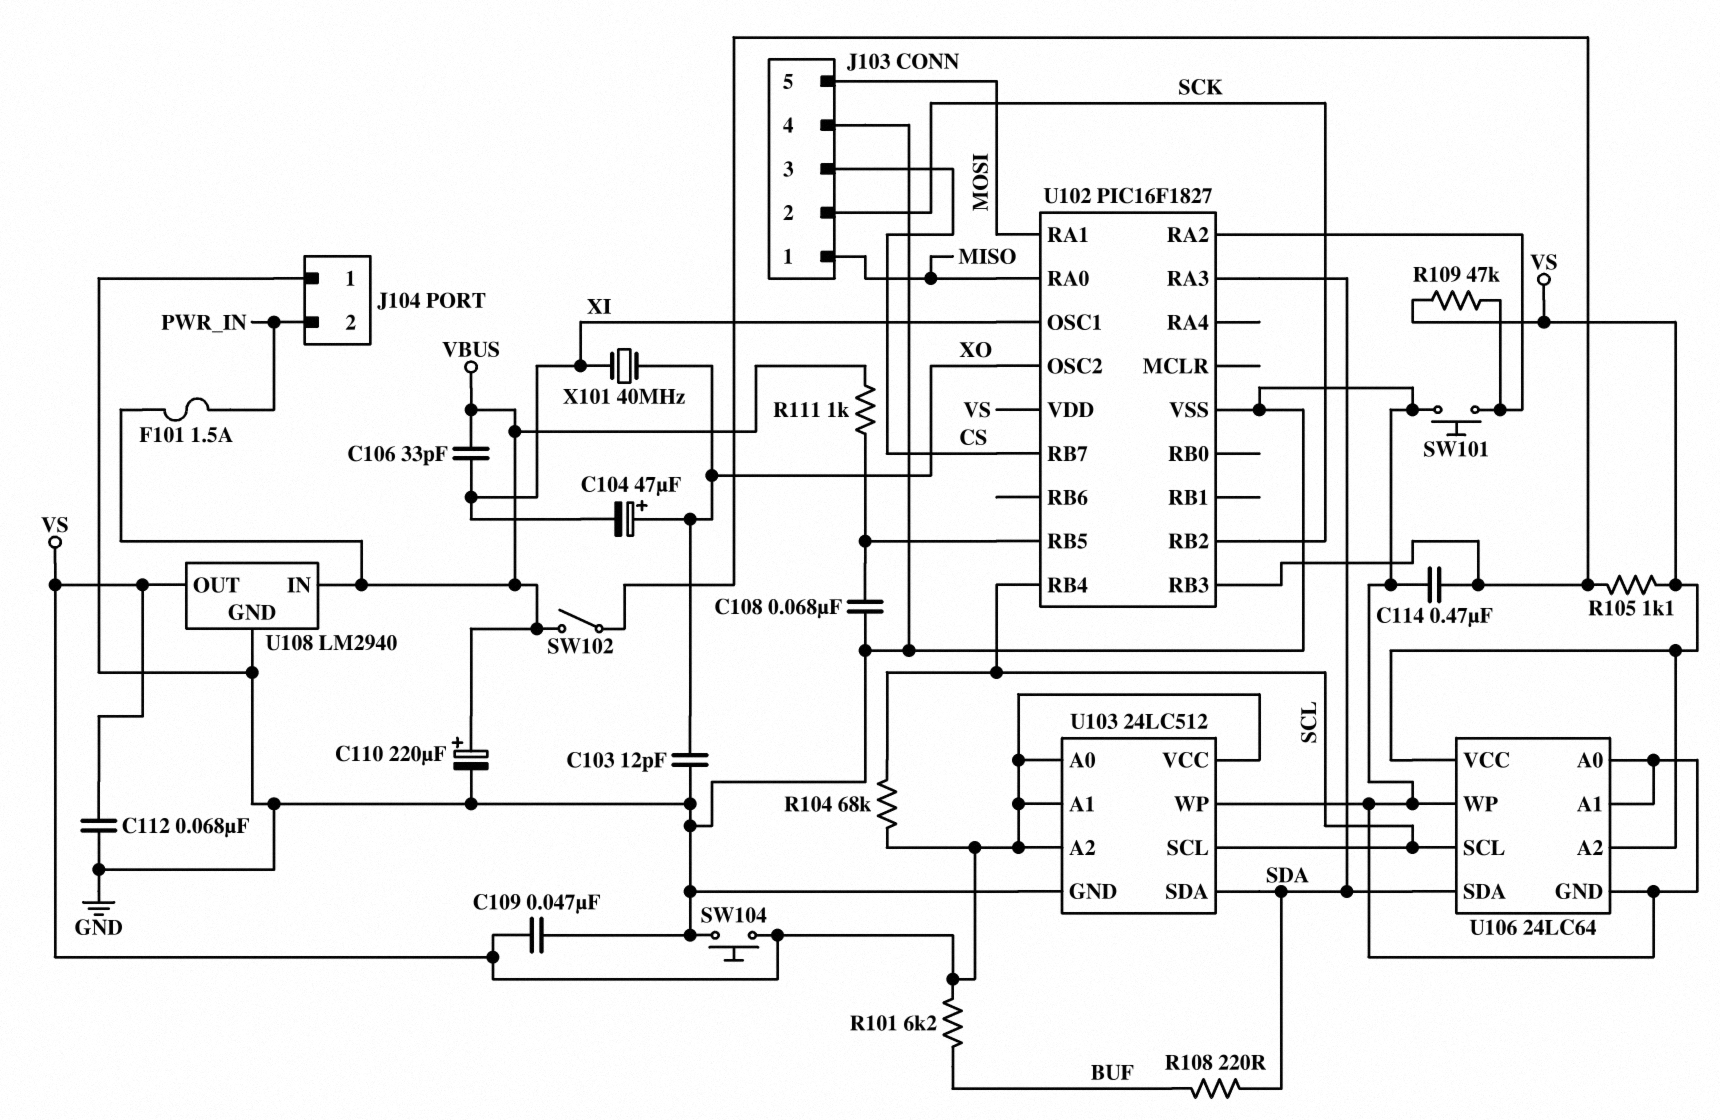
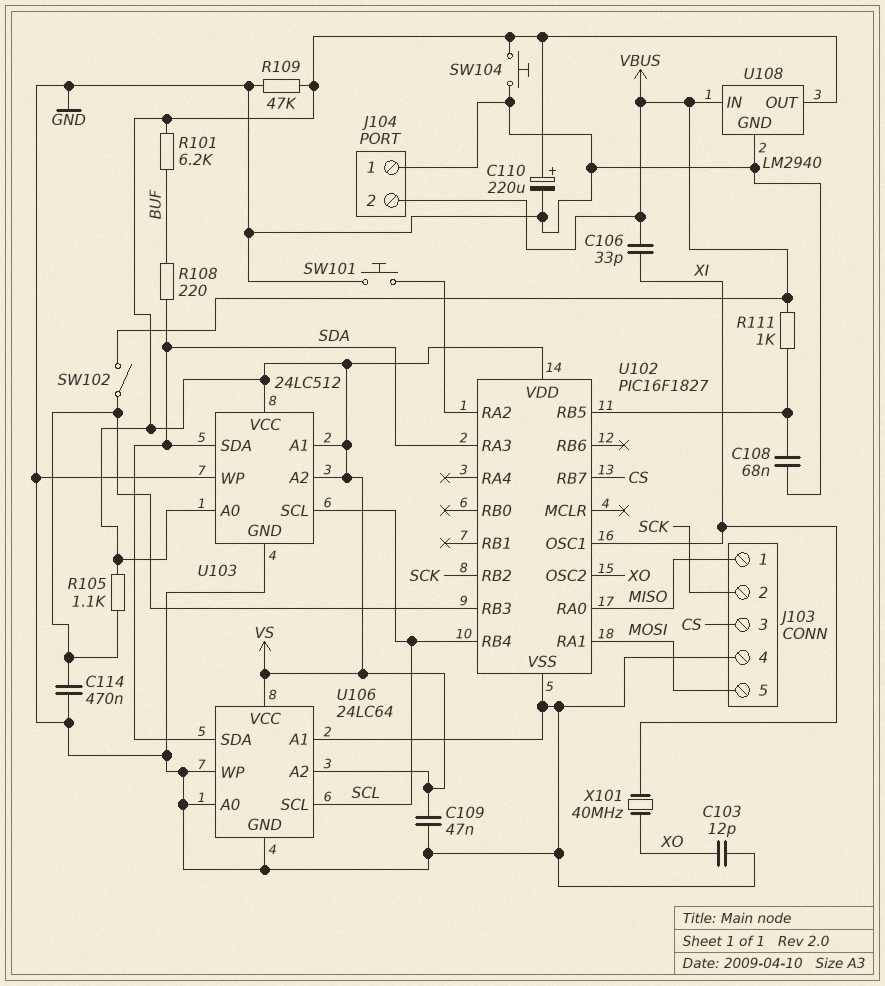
C104: 47uF (plus XO, minus XI) -> none
C110: 220uF (plus VBUS, minus GND) -> 220uF (plus VS, minus GND)
C112: 68nF (GND, VS) -> none
F101: 1.5A (PWR_IN, VBUS) -> none
J104 pin 2: PWR_IN -> VBUS
R104: 68k (SCL, VS) -> none
R109: 47k (U102/RA2, VS) -> 47k (GND, VS)

